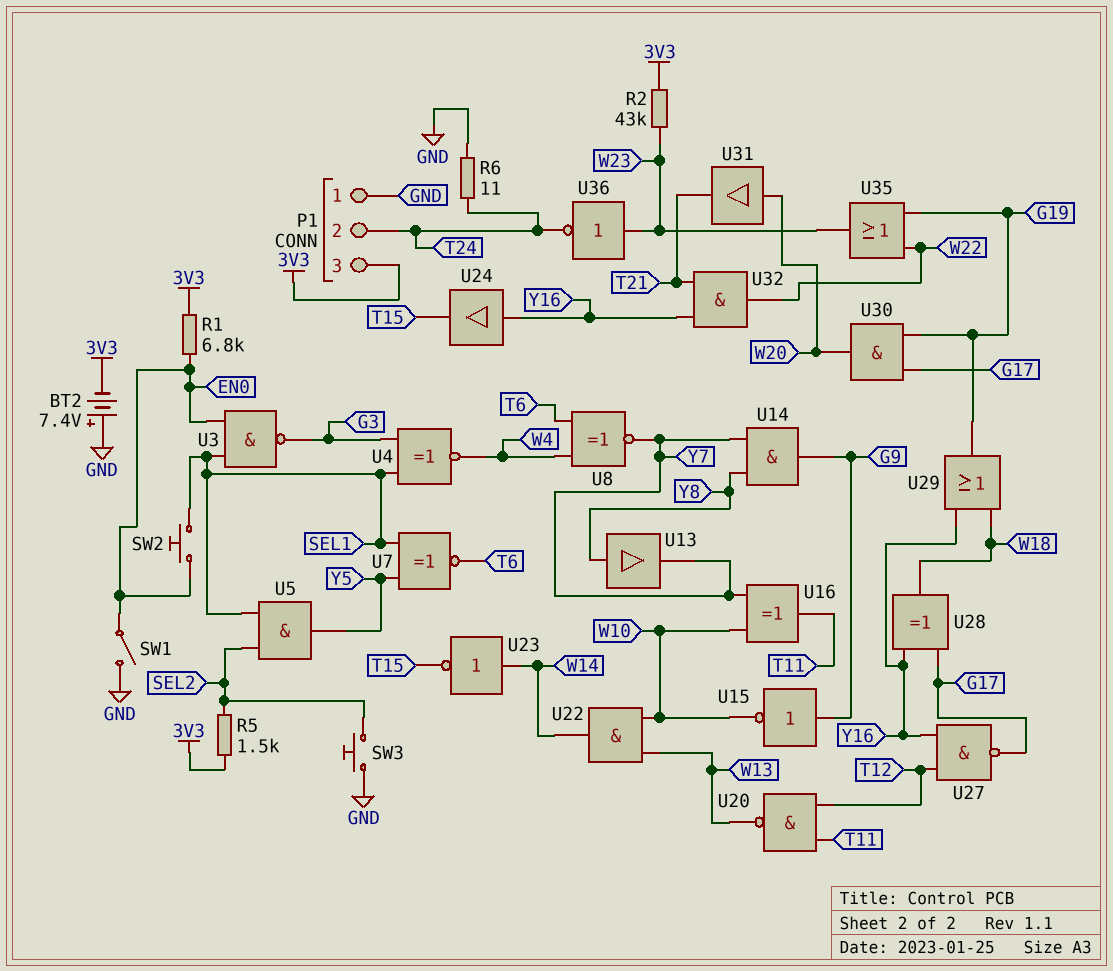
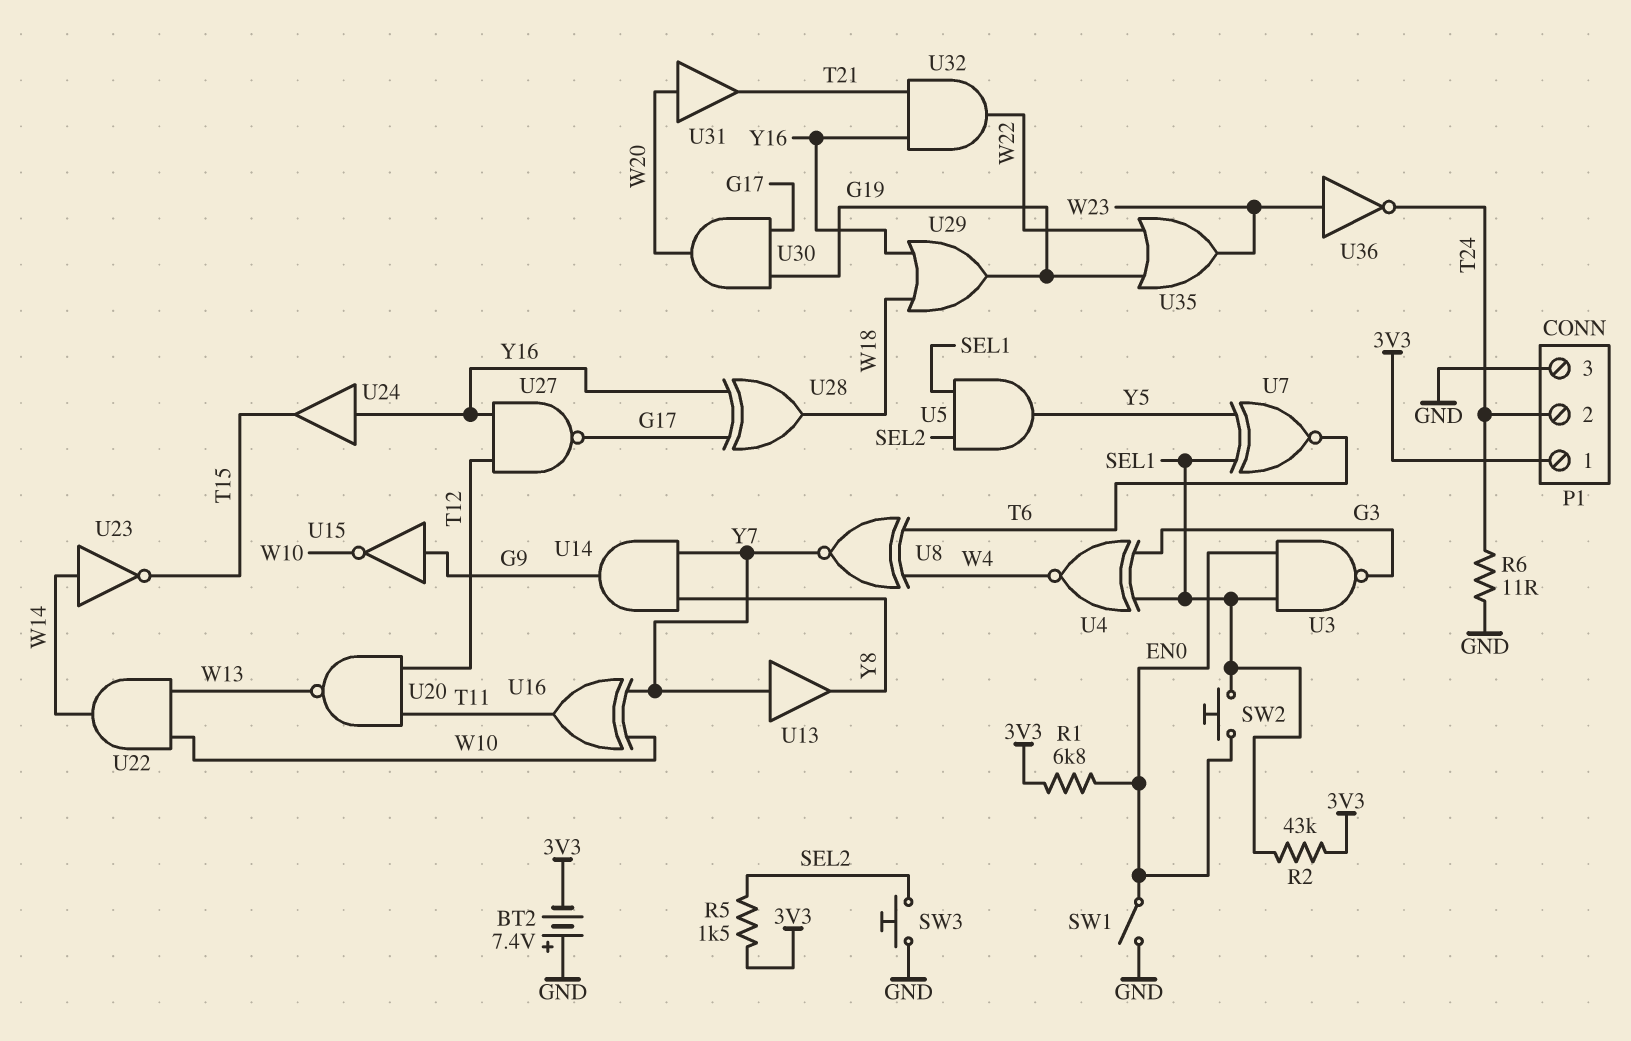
P1 pin 1: GND -> 3V3
P1 pin 3: 3V3 -> GND
R2: 43k (3V3, W23) -> 43k (3V3, SEL1)
U13: buffer (in Y8, out Y7) -> buffer (in Y7, out Y8)

